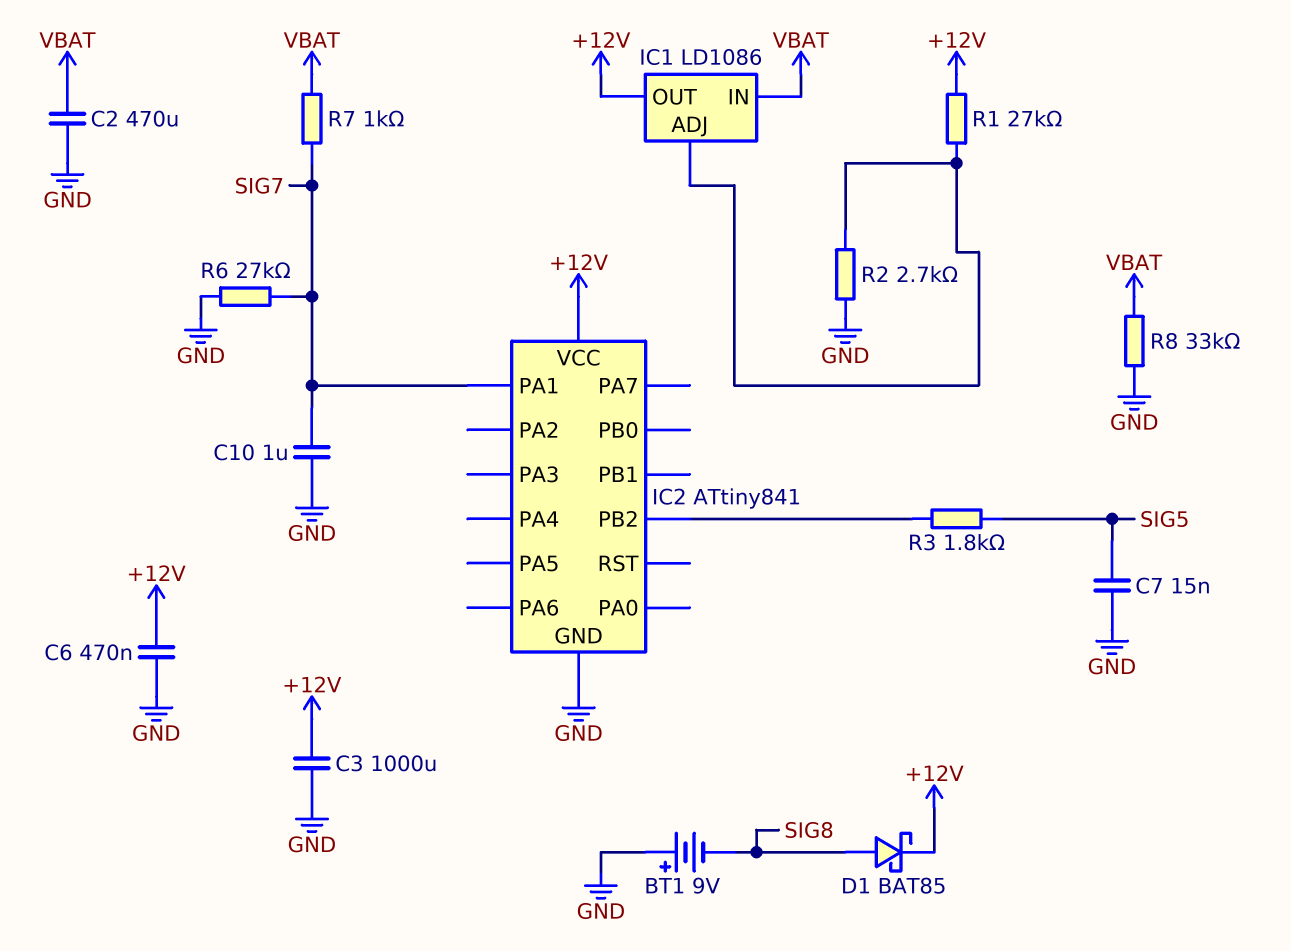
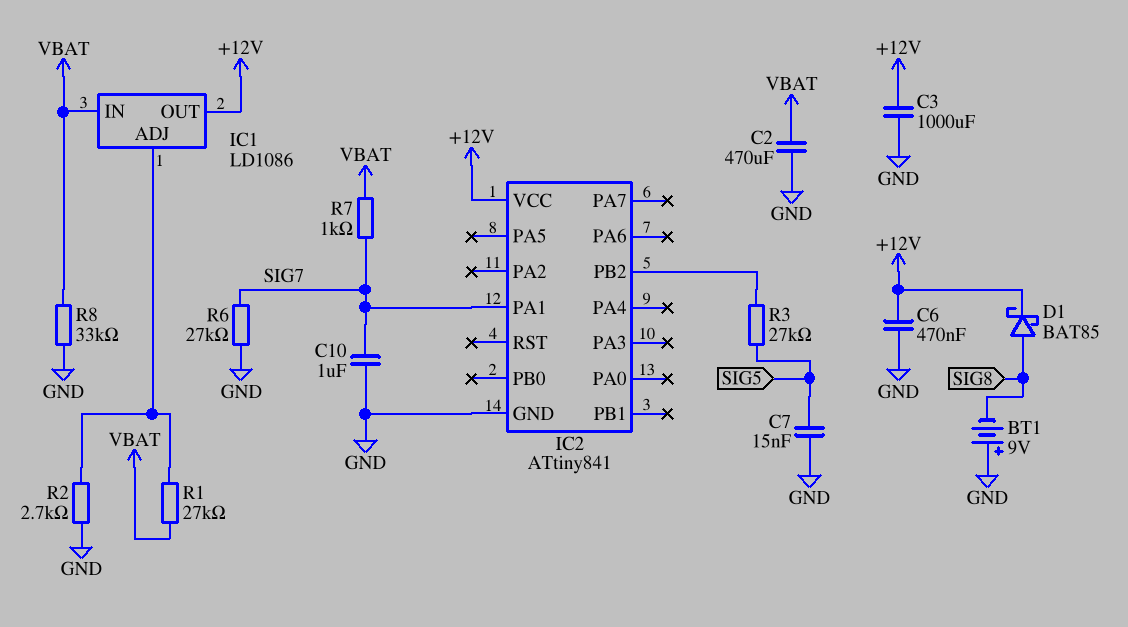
R1: 27k (+12V, IC1/ADJ) -> 27k (IC1/ADJ, VBAT)
R3: 1.8k (IC2/PB2, SIG5) -> 27k (IC2/PB2, SIG5)

